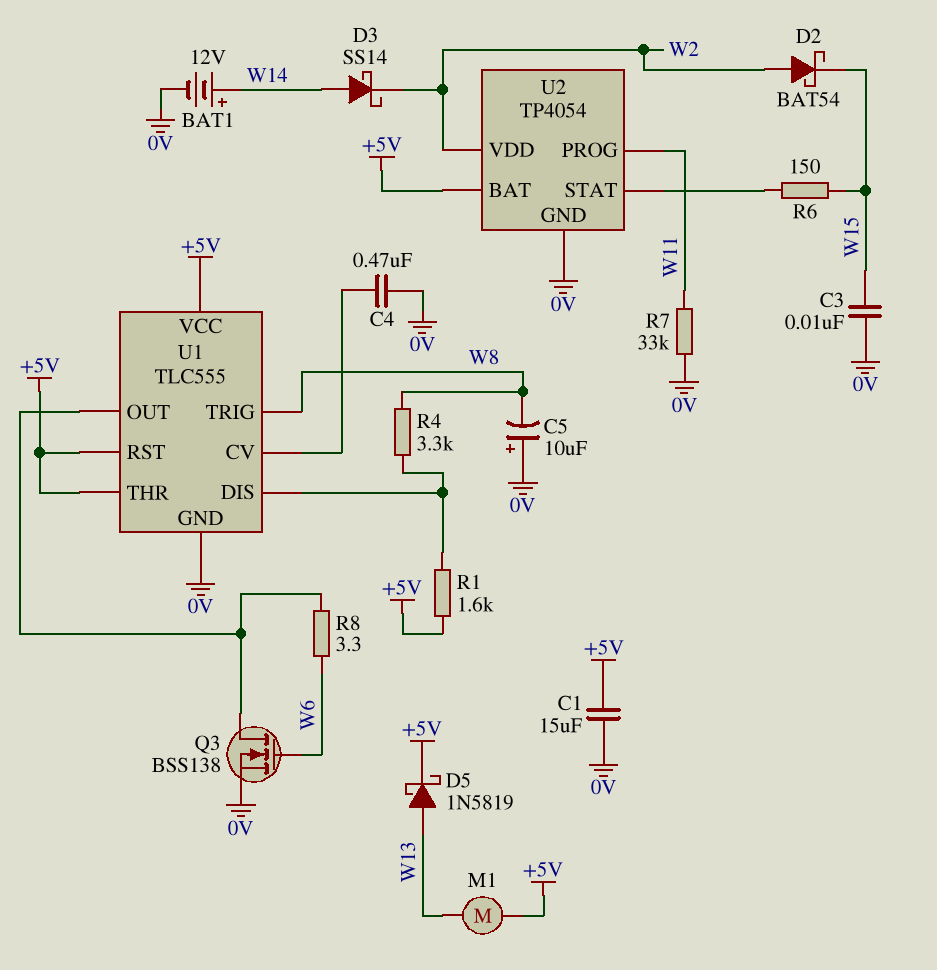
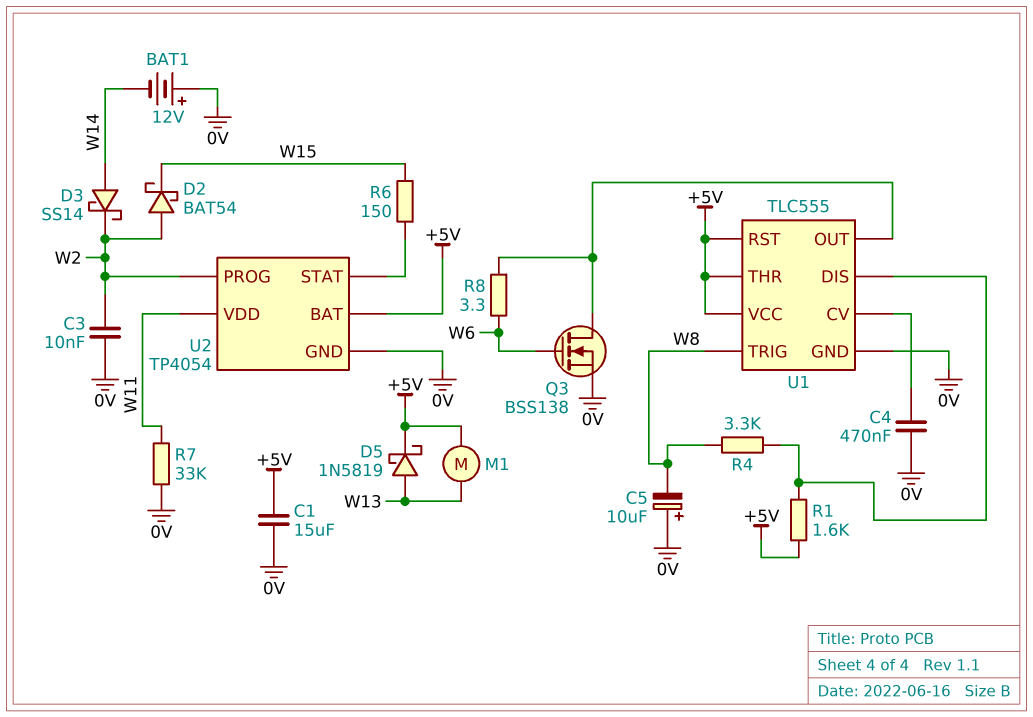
BAT1: 12V (plus W14, minus 0V) -> 12V (plus 0V, minus W14)
C3: 10nF (0V, W15) -> 10nF (0V, W2)
U2 pin PROG: W11 -> W2
U2 pin VDD: W2 -> W11

